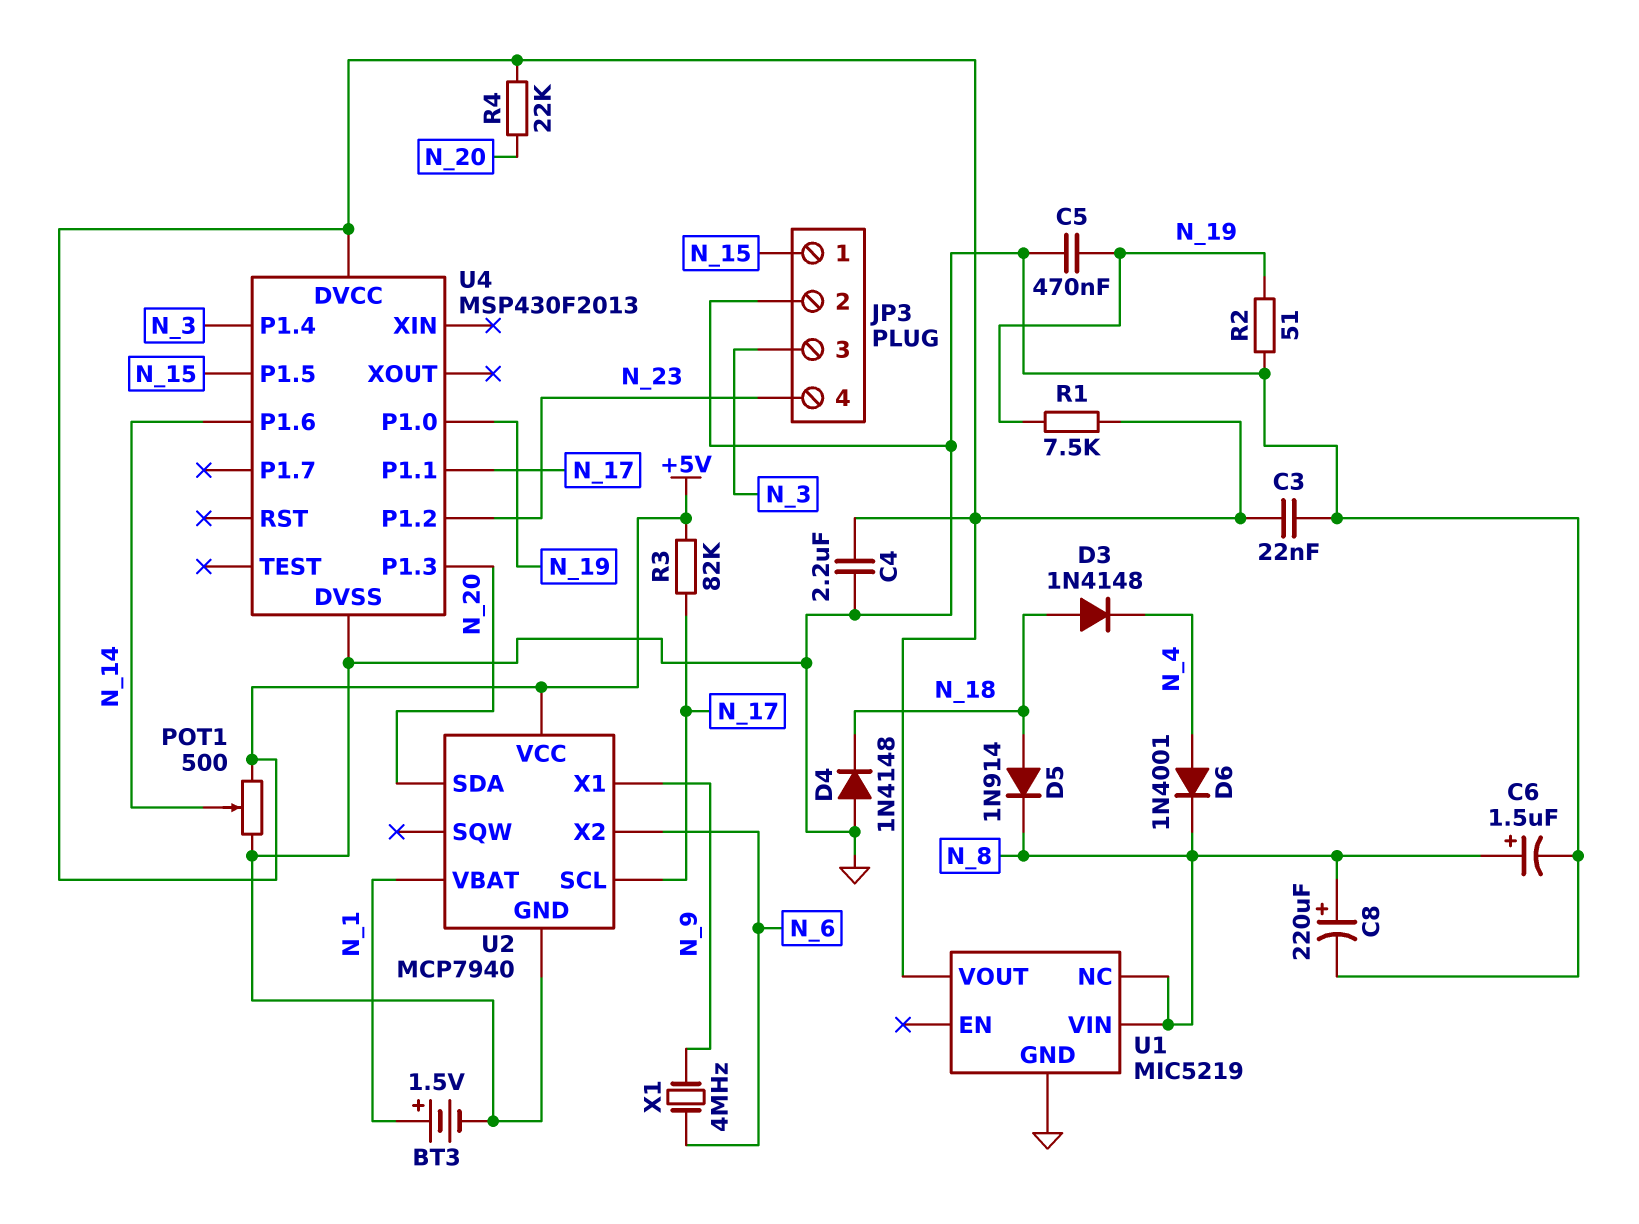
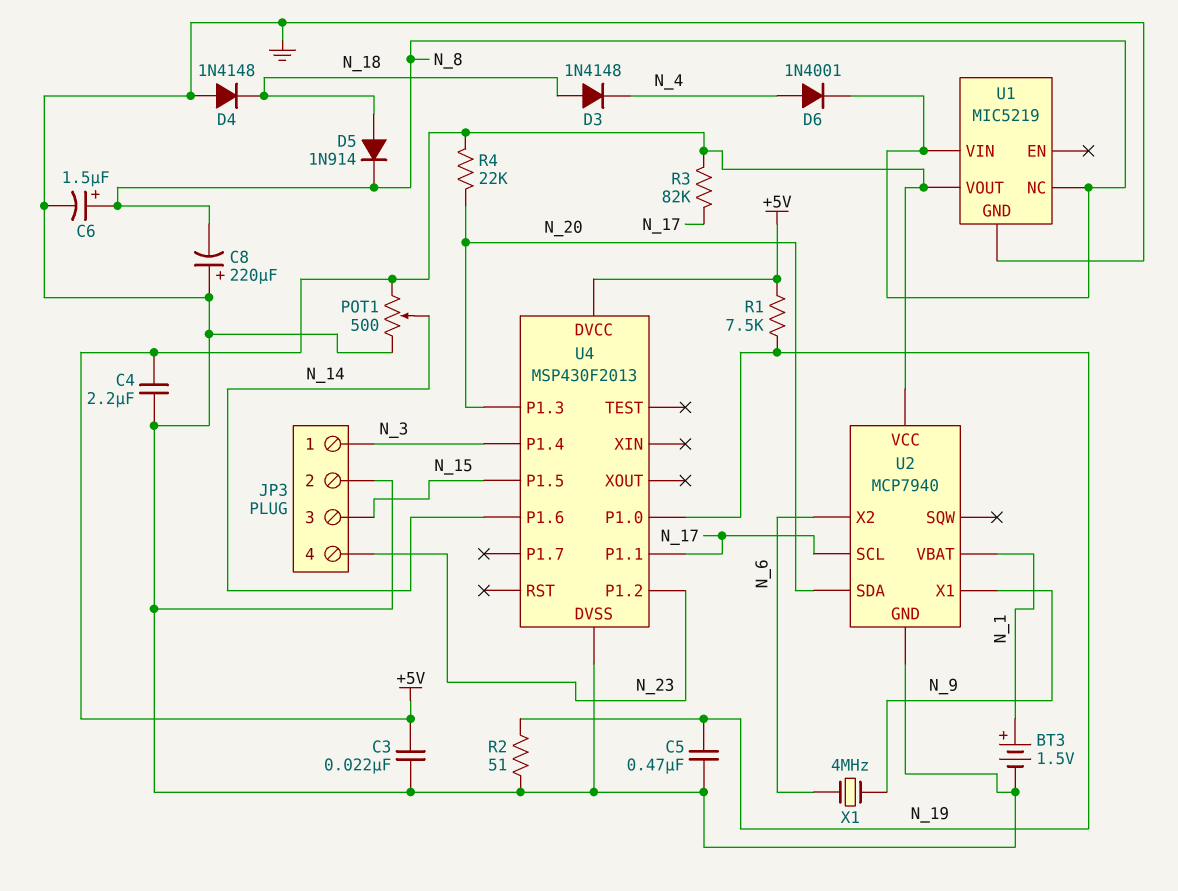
C8: 220uF (plus N_8, minus GND) -> 220uF (plus GND, minus N_8)
JP3 pin 1: N_15 -> N_3
JP3 pin 3: N_3 -> N_15

